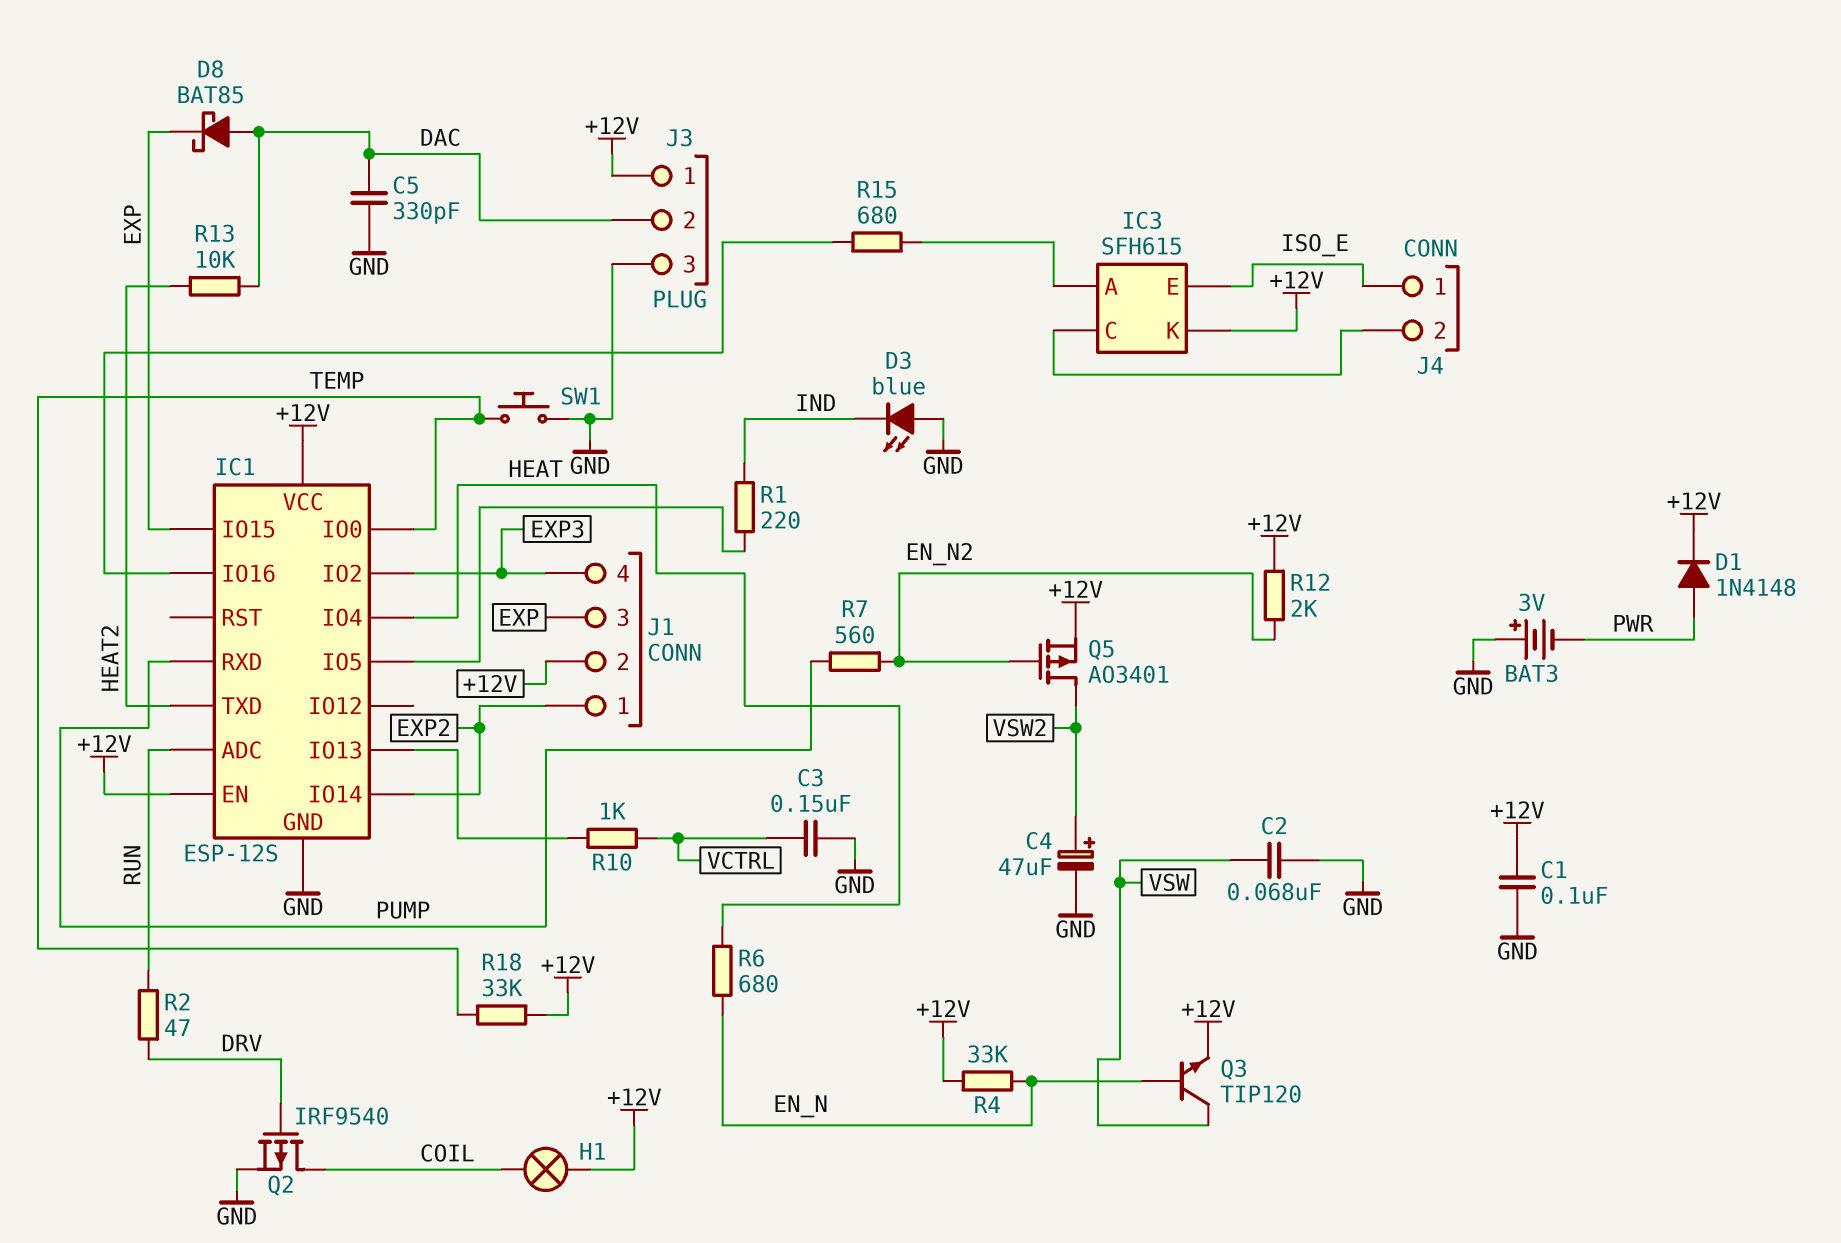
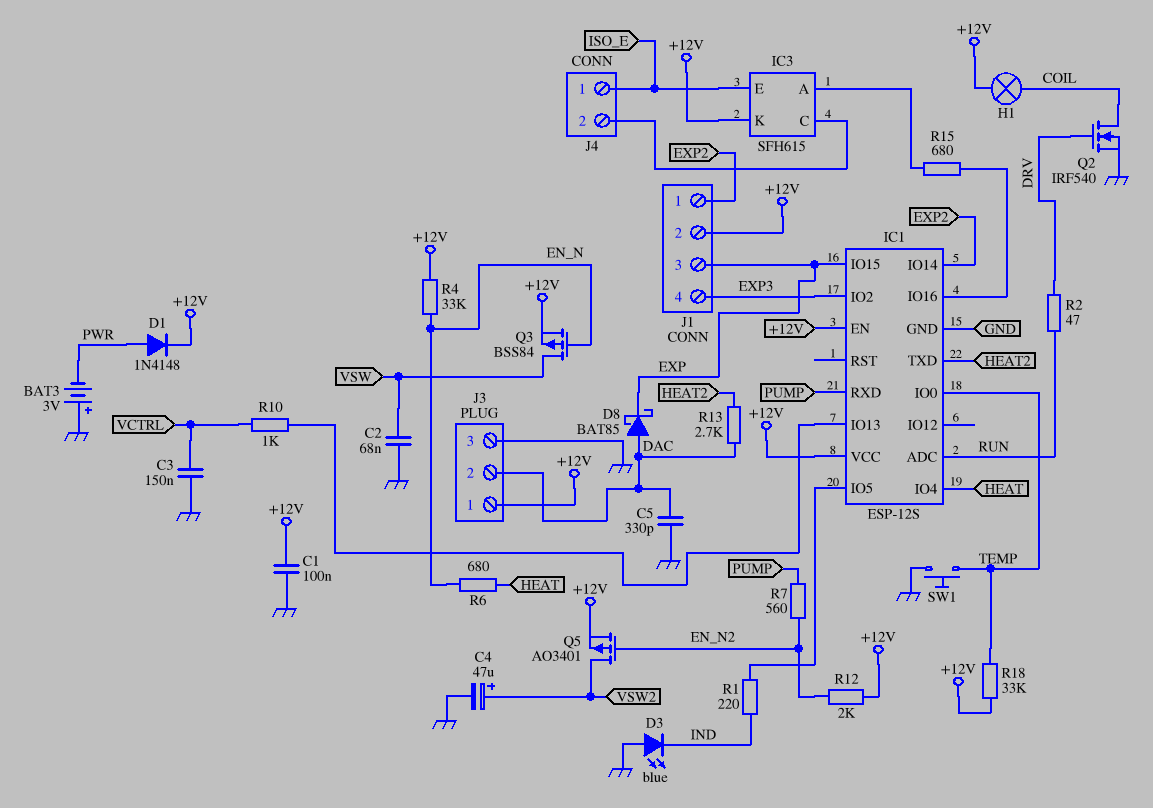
Q2: PMOS IRF9540 (G DRV, D COIL, S GND) -> NMOS IRF540 (G DRV, D COIL, S GND)
Q3: NPN TIP120 (B EN_N, C VSW, E +12V) -> PMOS BSS84 (G EN_N, D VSW, S +12V)
R13: 10k (DAC, HEAT2) -> 2.7k (DAC, HEAT2)

